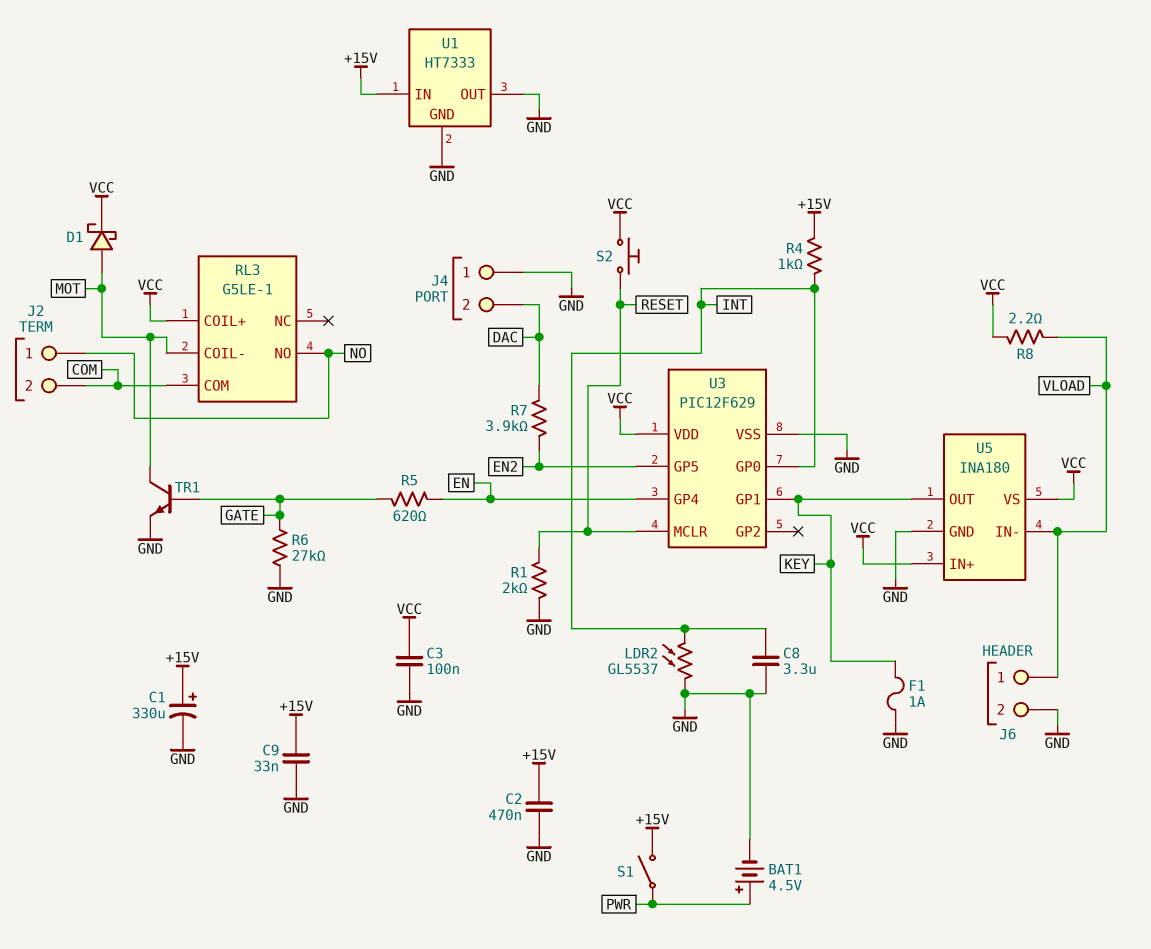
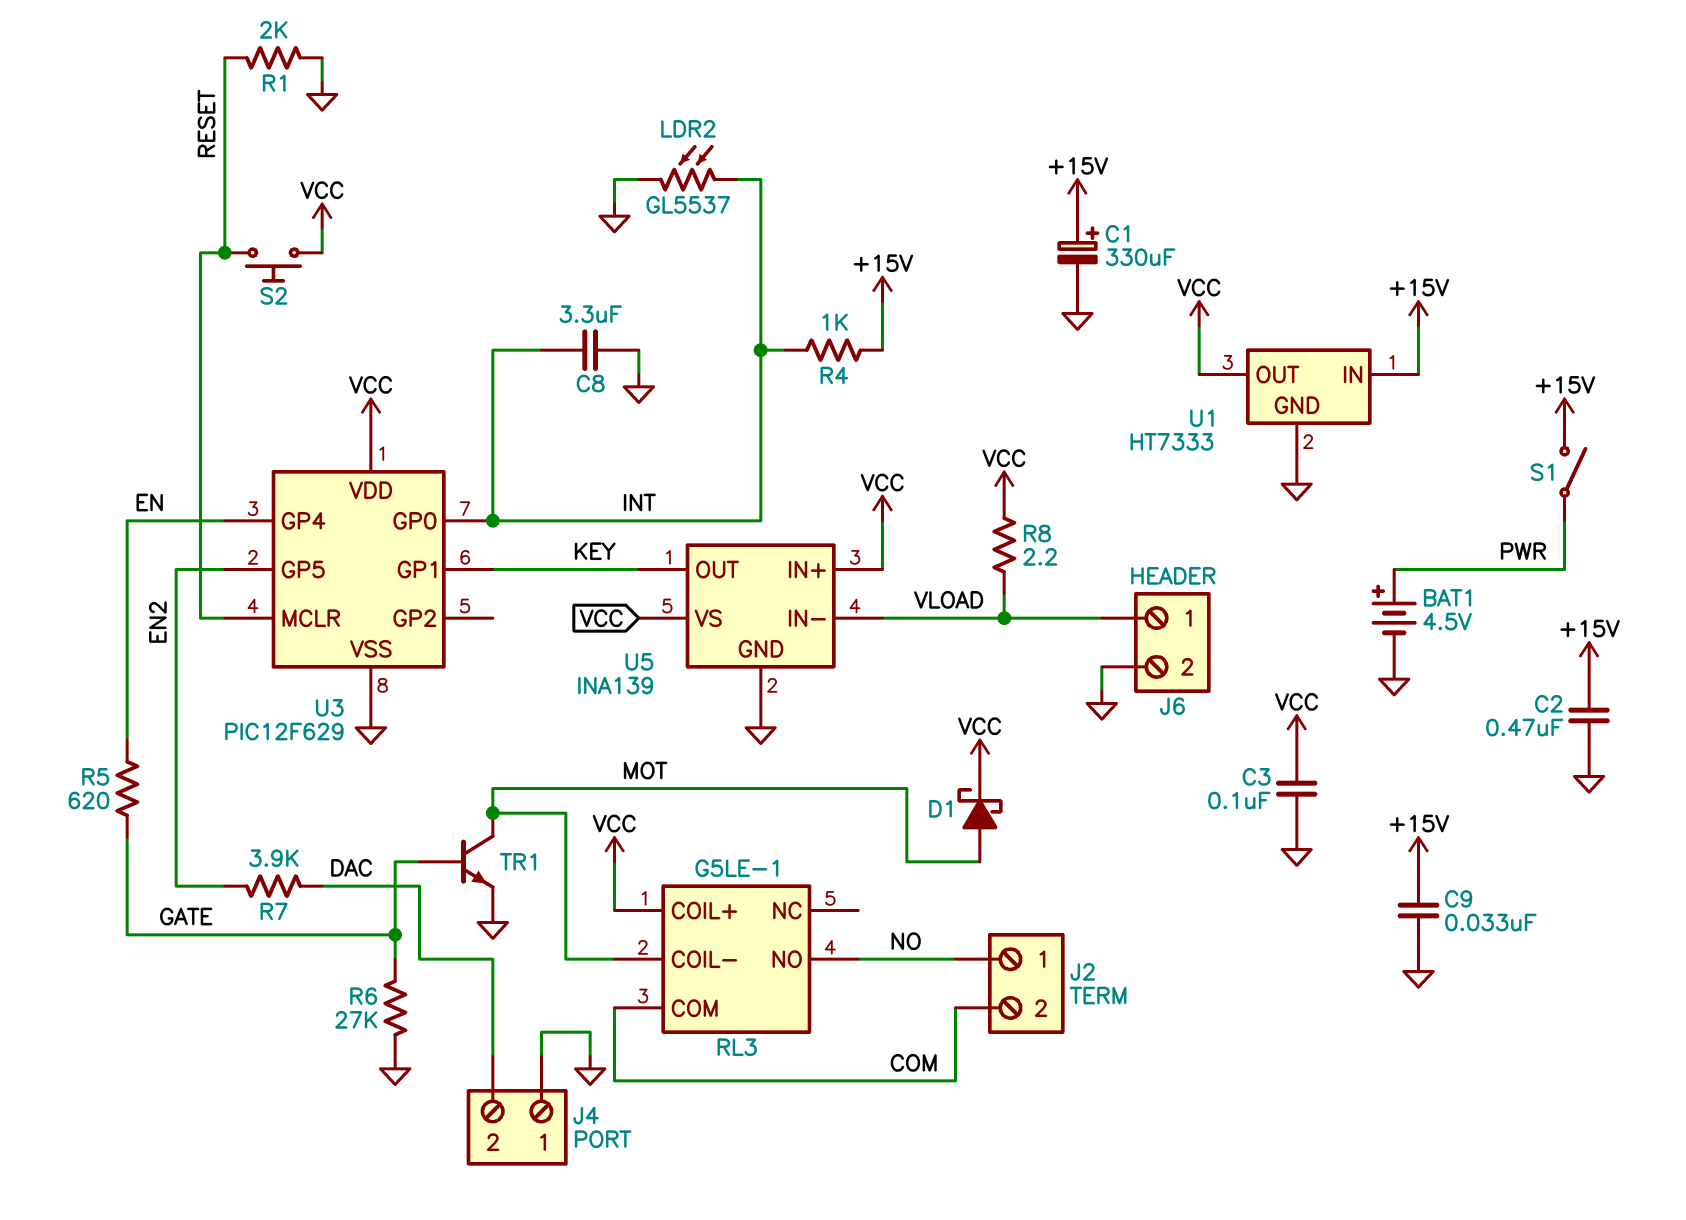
F1: 1A (GND, KEY) -> none
U1 pin OUT: GND -> VCC
U5: INA180 -> INA139

